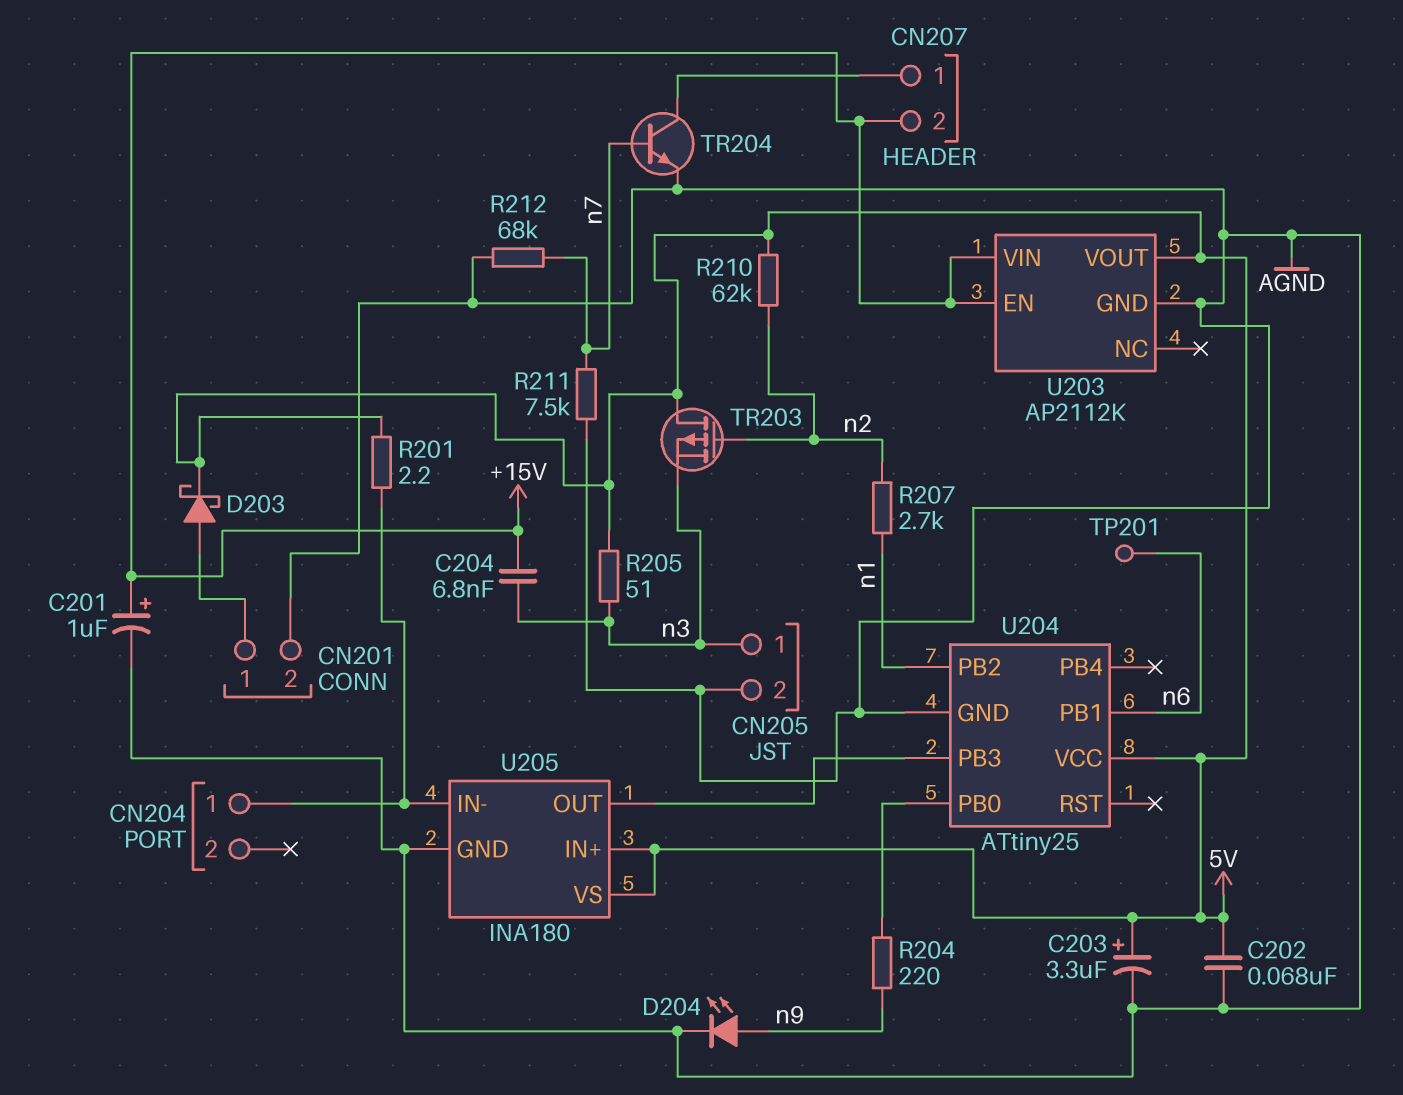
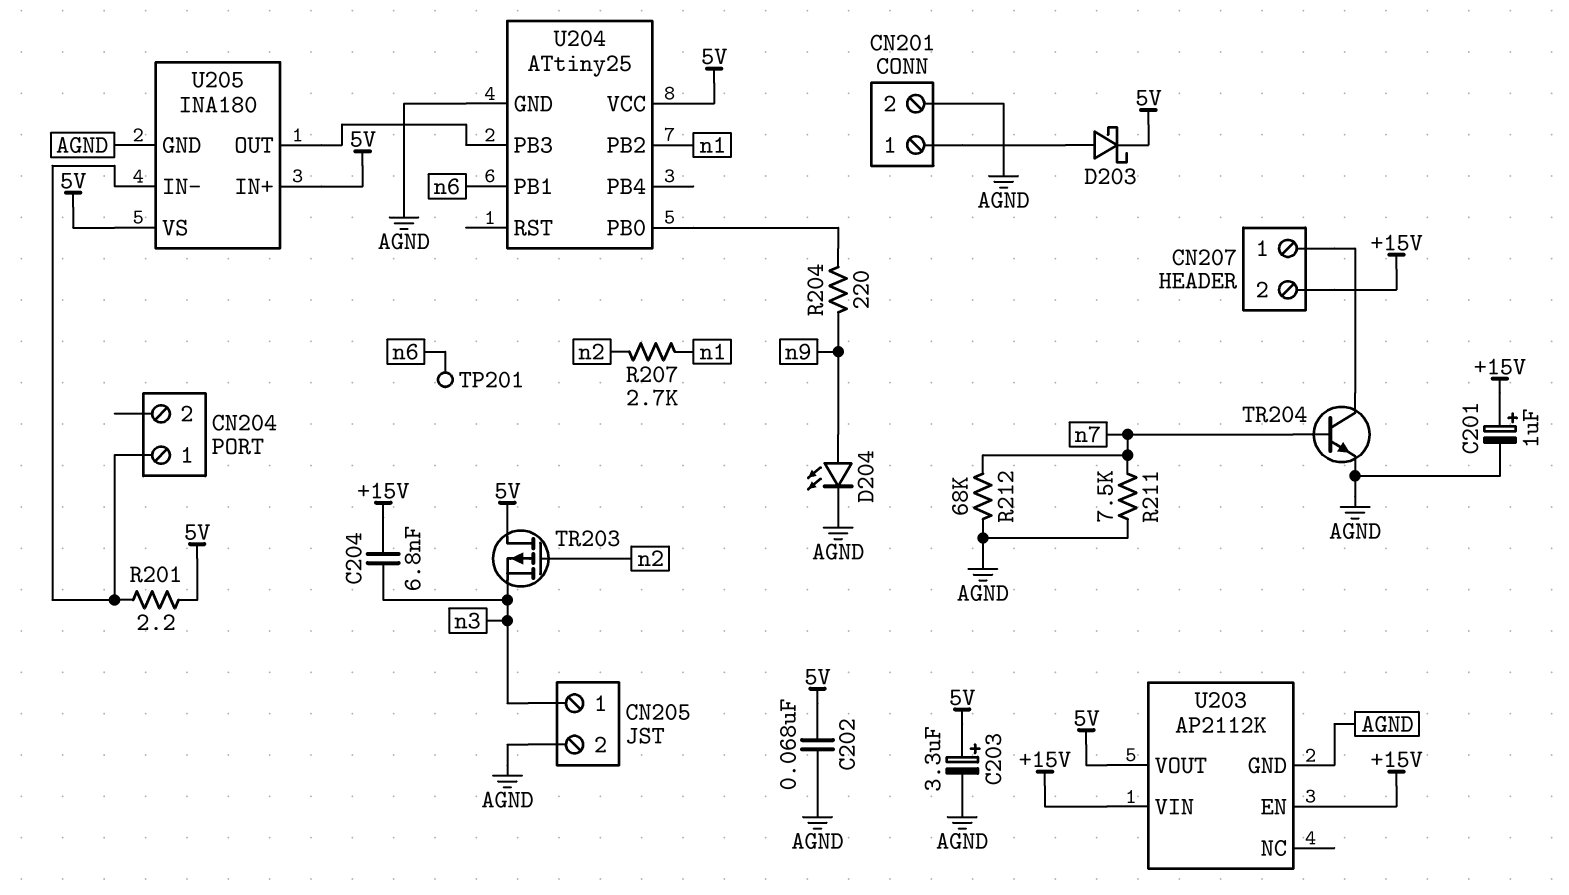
R205: 51 (5V, n3) -> none
R210: 62k (5V, n2) -> none

